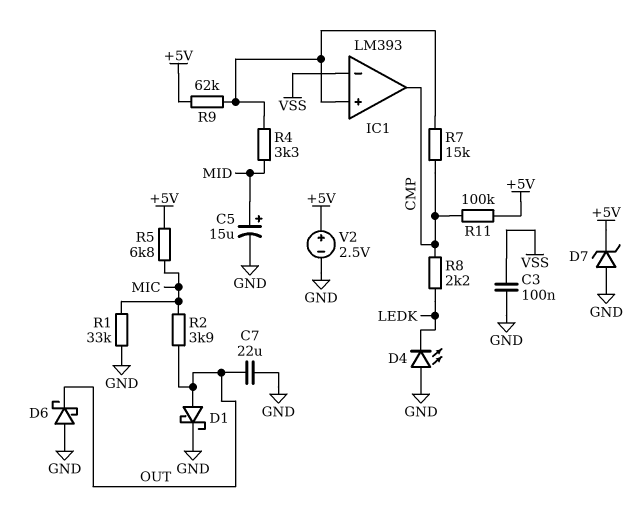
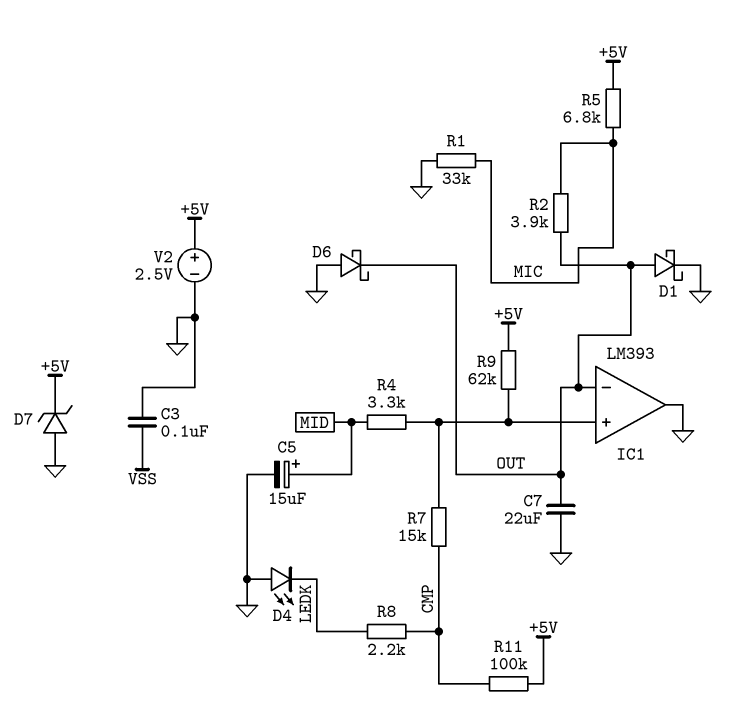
IC1 pin in-: VSS -> OUT
IC1 pin out: CMP -> GND

